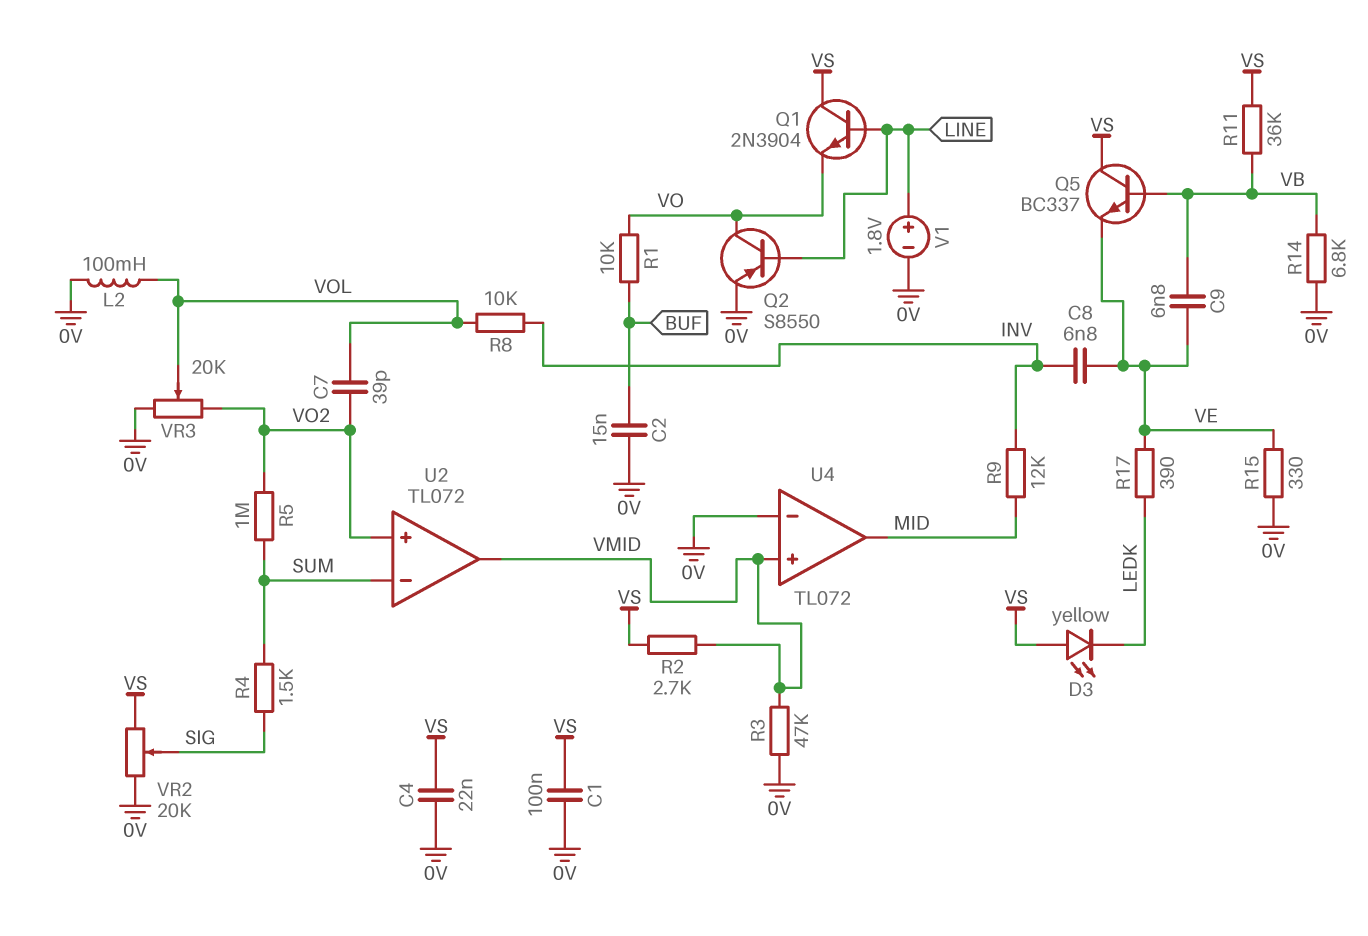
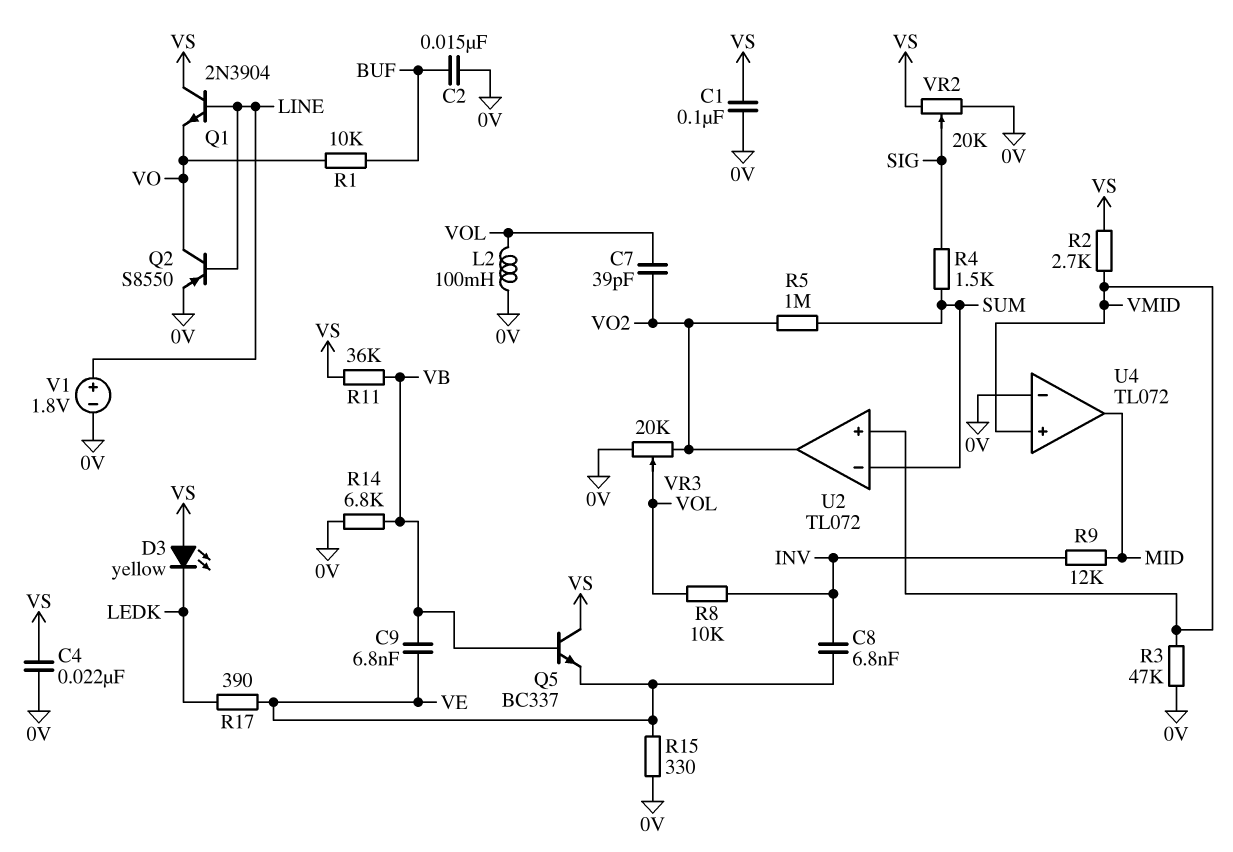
U2 pin in+: VO2 -> VMID
U2 pin out: VMID -> VO2

